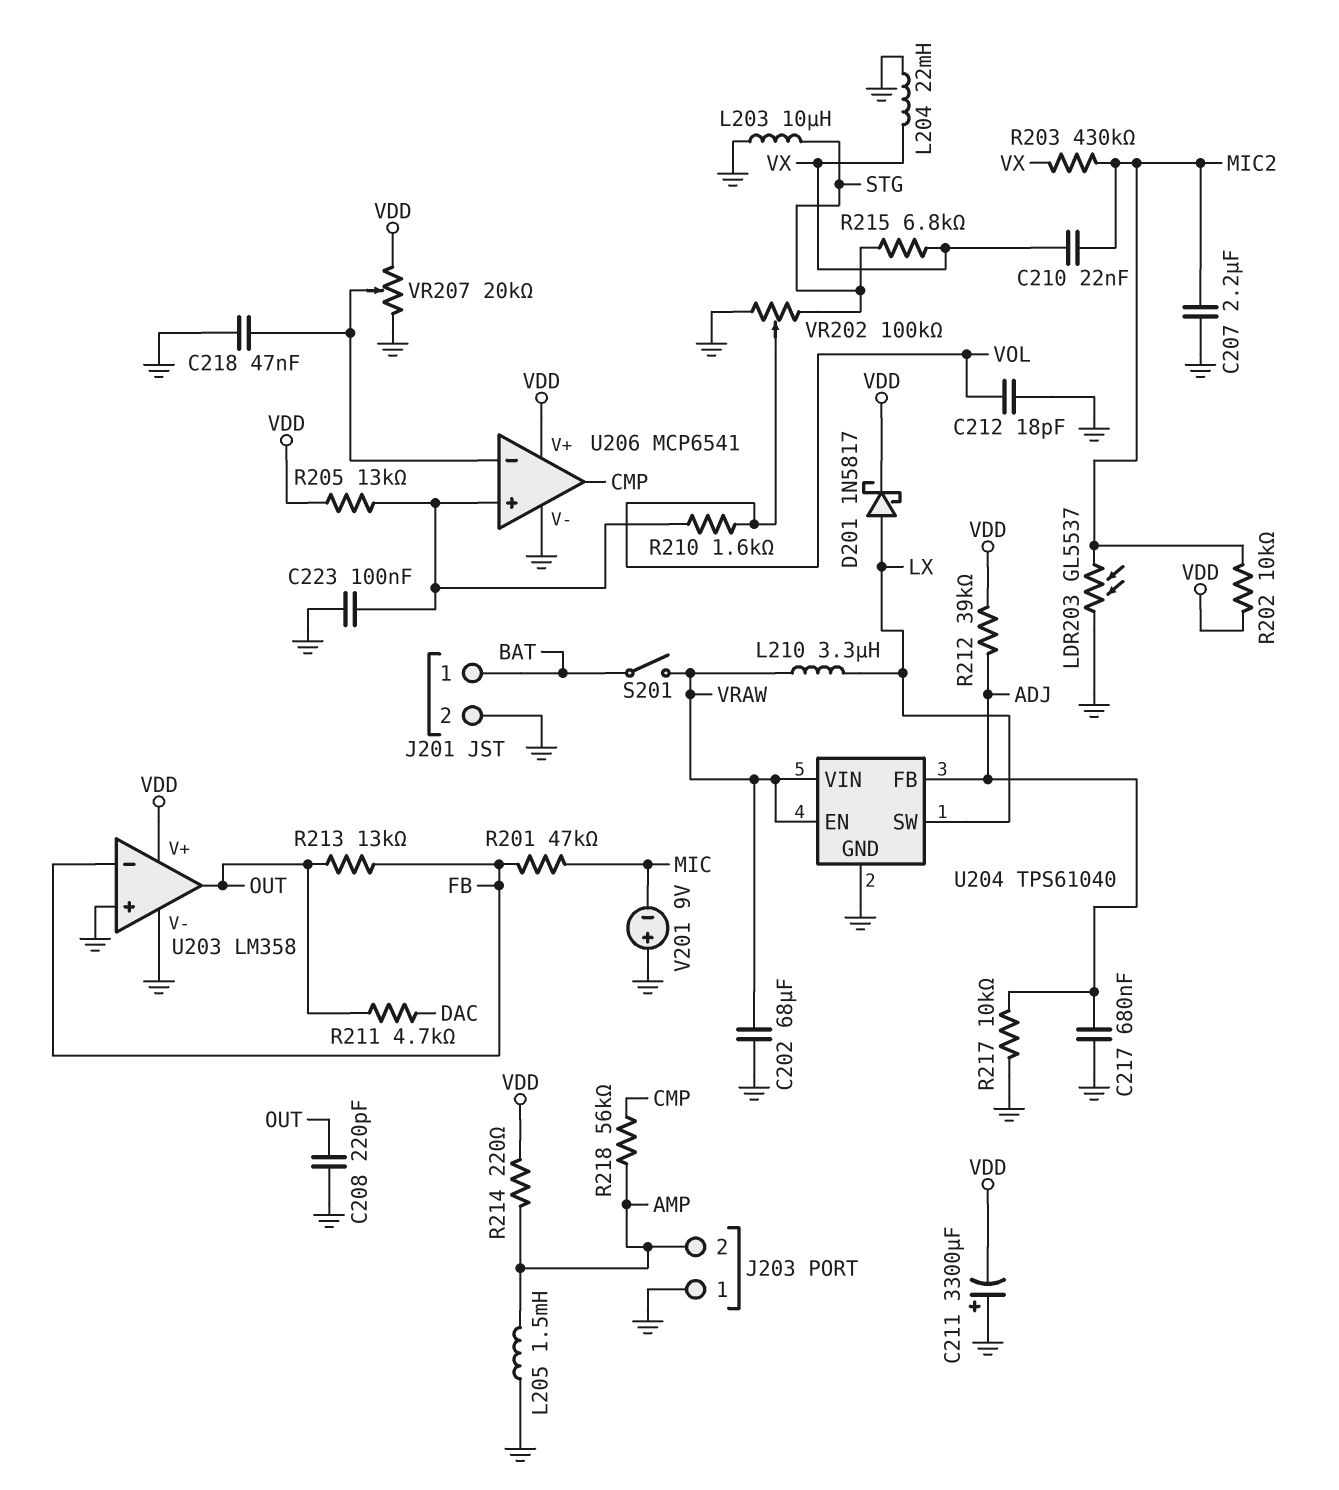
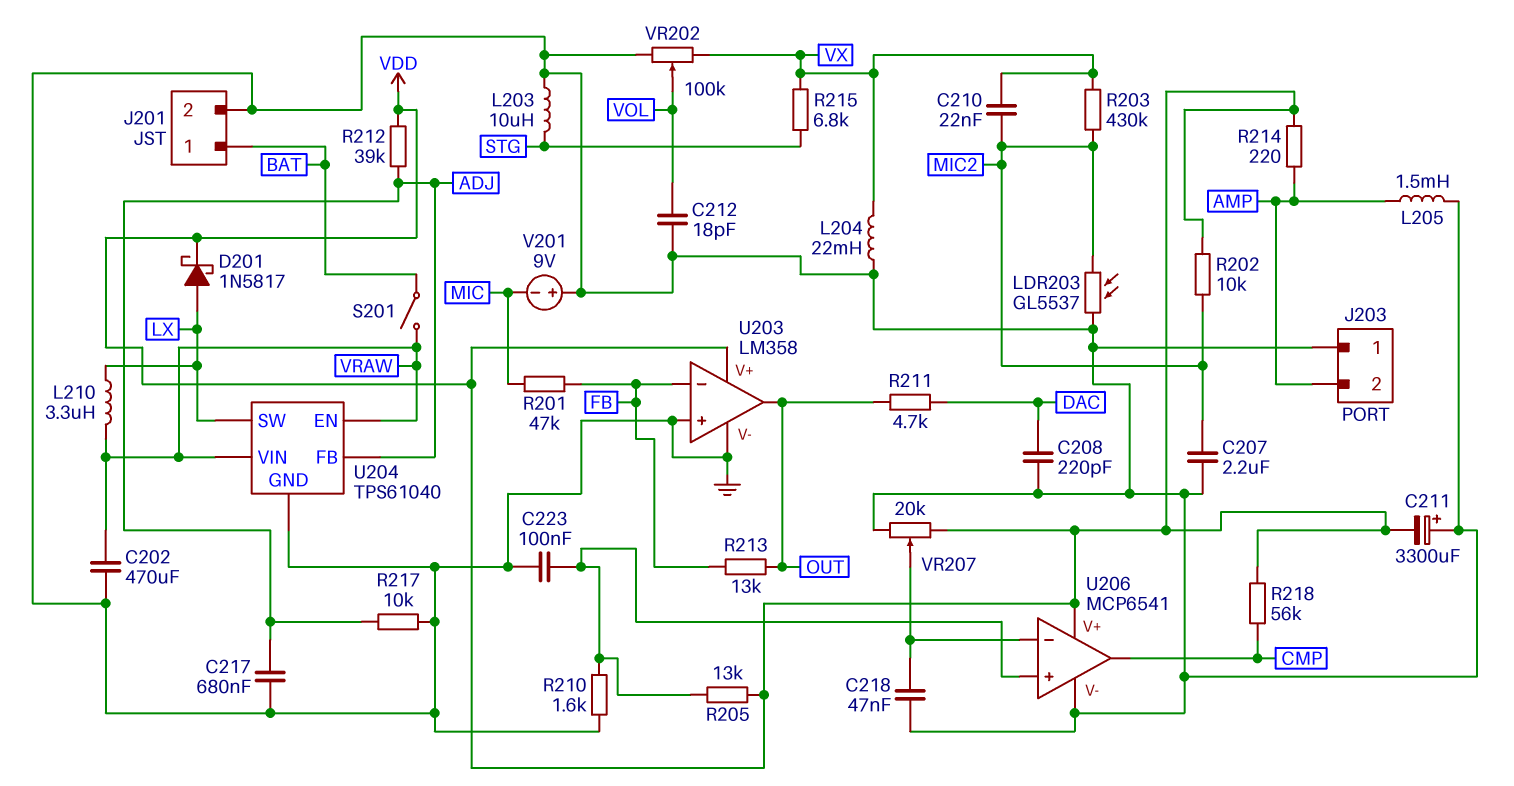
C202: 68uF (GND, VRAW) -> 470uF (GND, VRAW)
C208: 220pF (GND, OUT) -> 220pF (DAC, GND)
R210: 1.6k (U206/in+, VOL) -> 1.6k (GND, U206/in+)
R218: 56k (AMP, CMP) -> 56k (CMP, VDD)
VR202: 100k (GND, STG, wiper VOL) -> 100k (GND, VX, wiper VOL)

